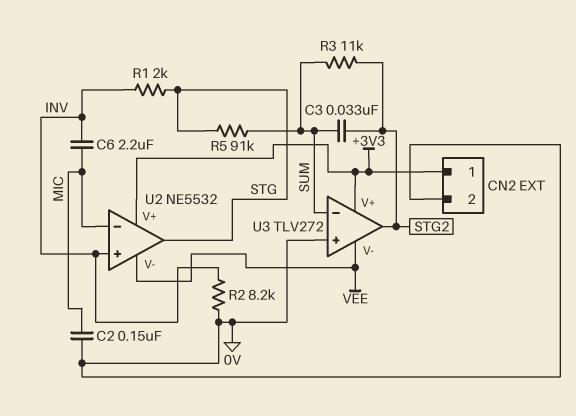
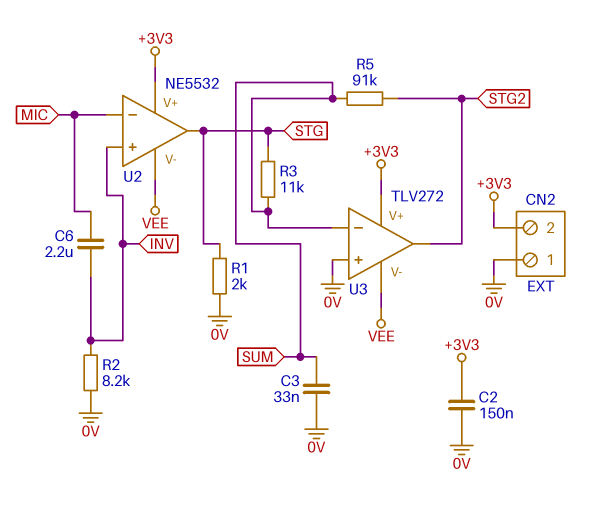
C2: 150nF (0V, MIC) -> 150nF (+3V3, 0V)
C3: 33nF (STG2, SUM) -> 33nF (0V, SUM)
CN2 pin 1: +3V3 -> 0V
CN2 pin 2: 0V -> +3V3
R1: 2k (INV, STG) -> 2k (0V, STG)
R3: 11k (STG2, SUM) -> 11k (STG, SUM)
R5: 91k (STG, SUM) -> 91k (STG2, SUM)

